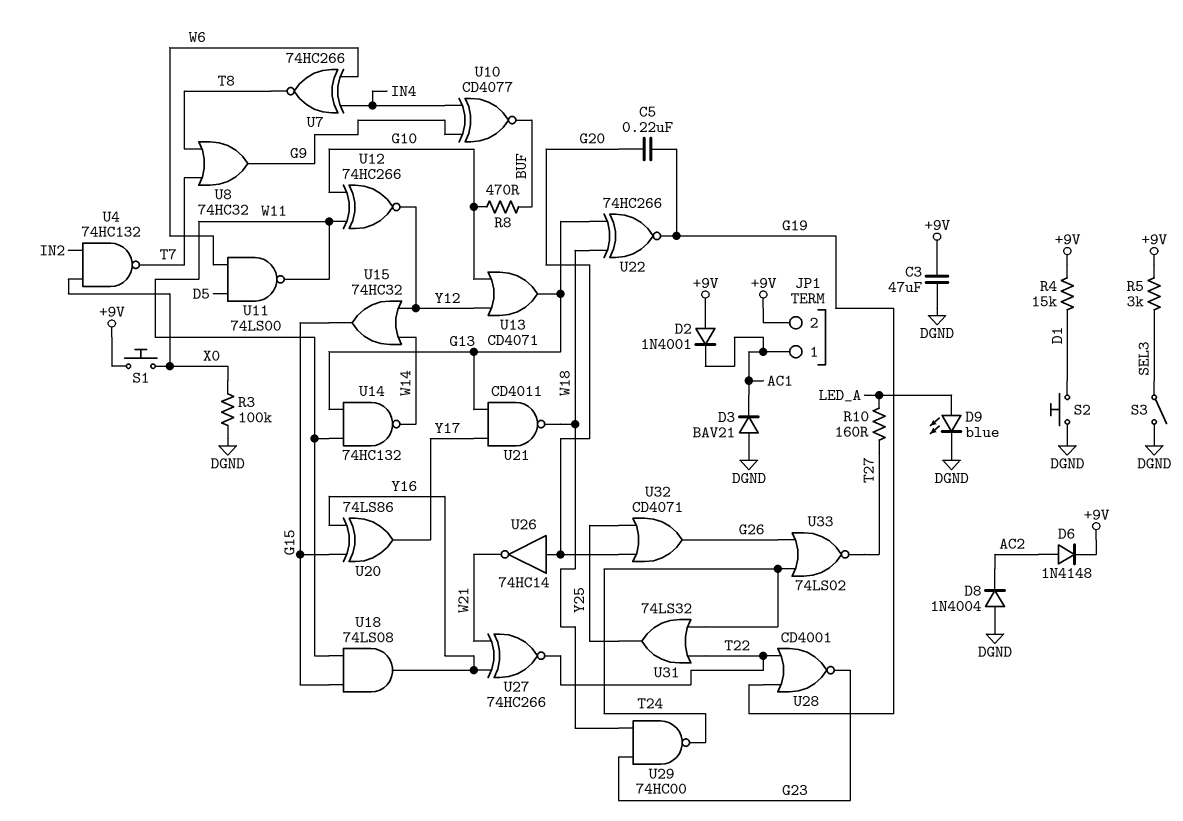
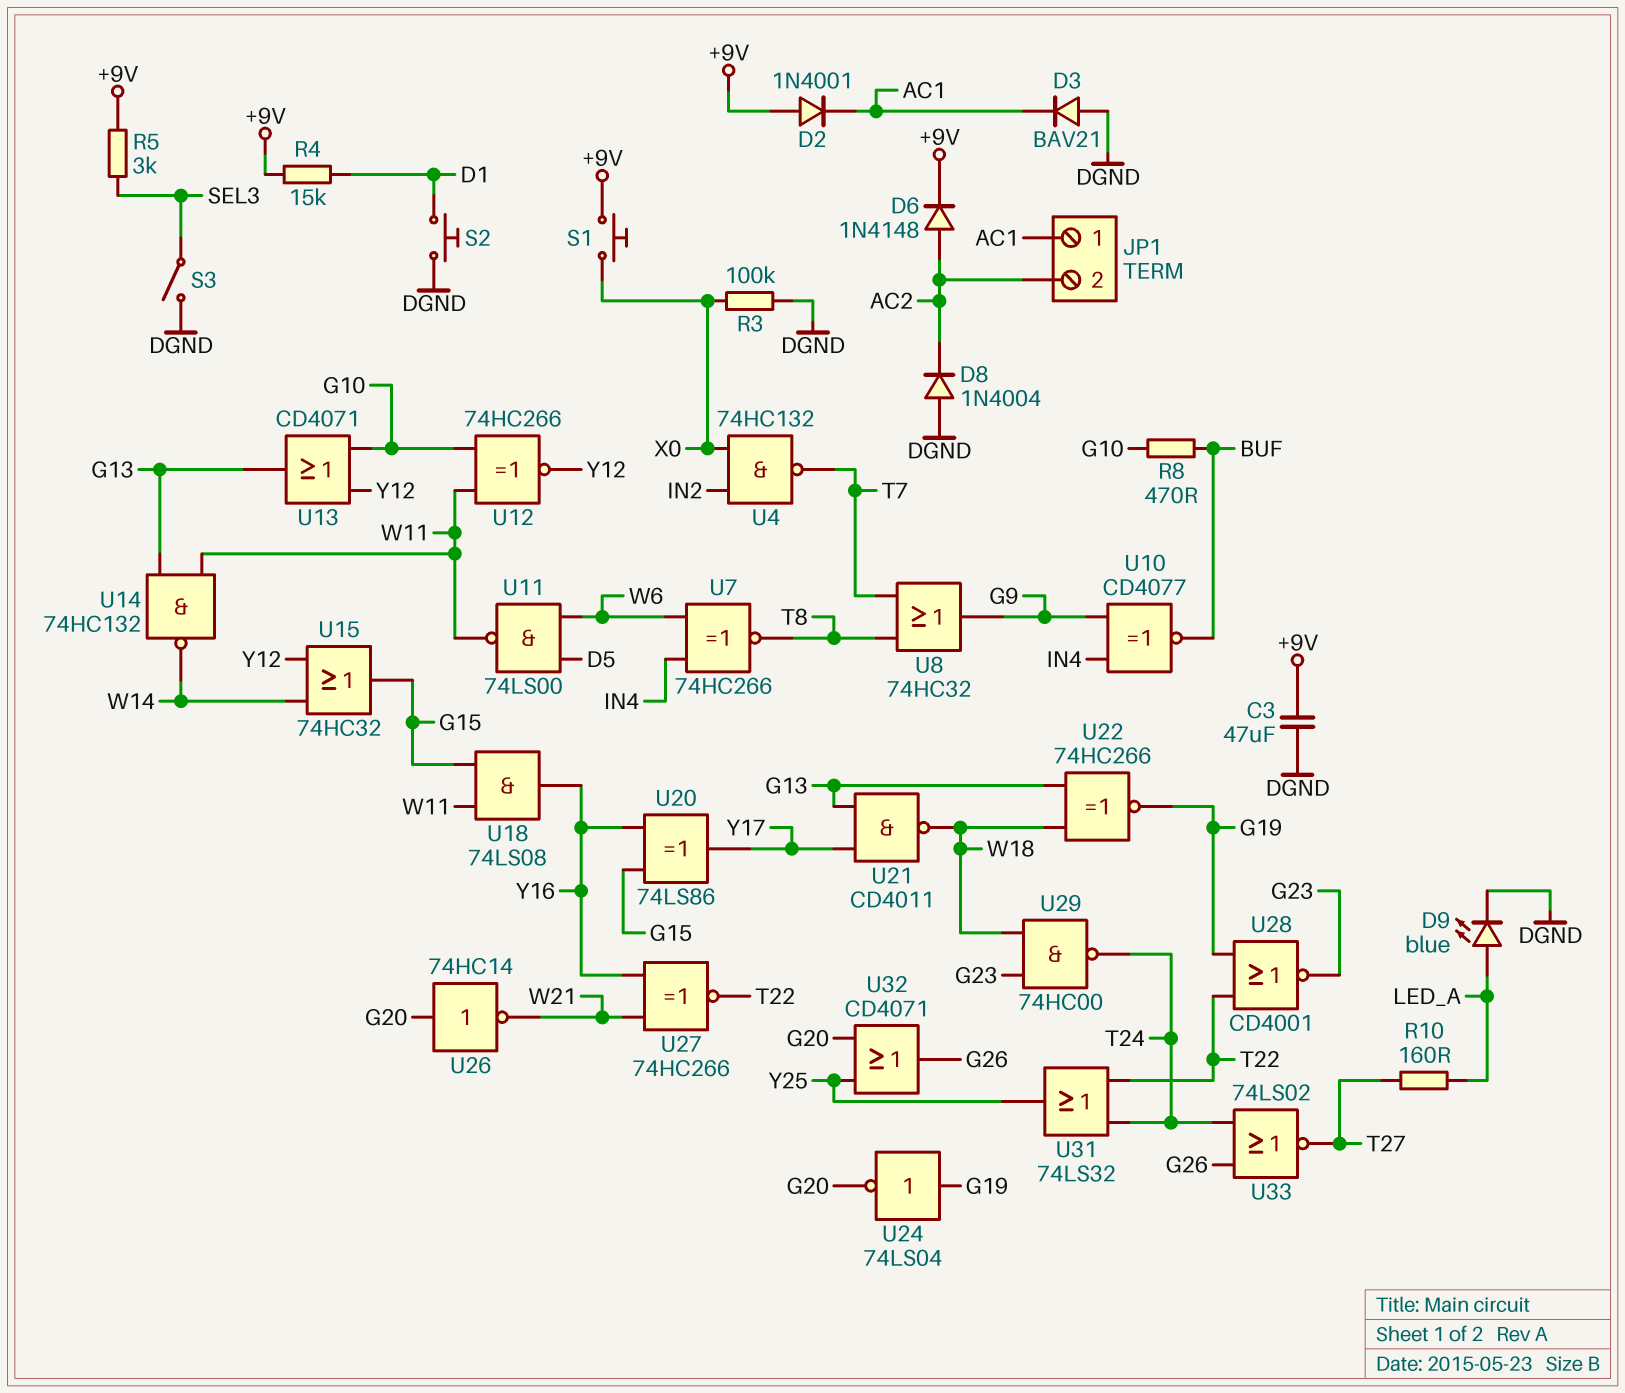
C5: 220nF (G19, G20) -> none
JP1 pin 2: +9V -> AC2
U24: none -> NOT 74LS04 (in G19, out G20)

